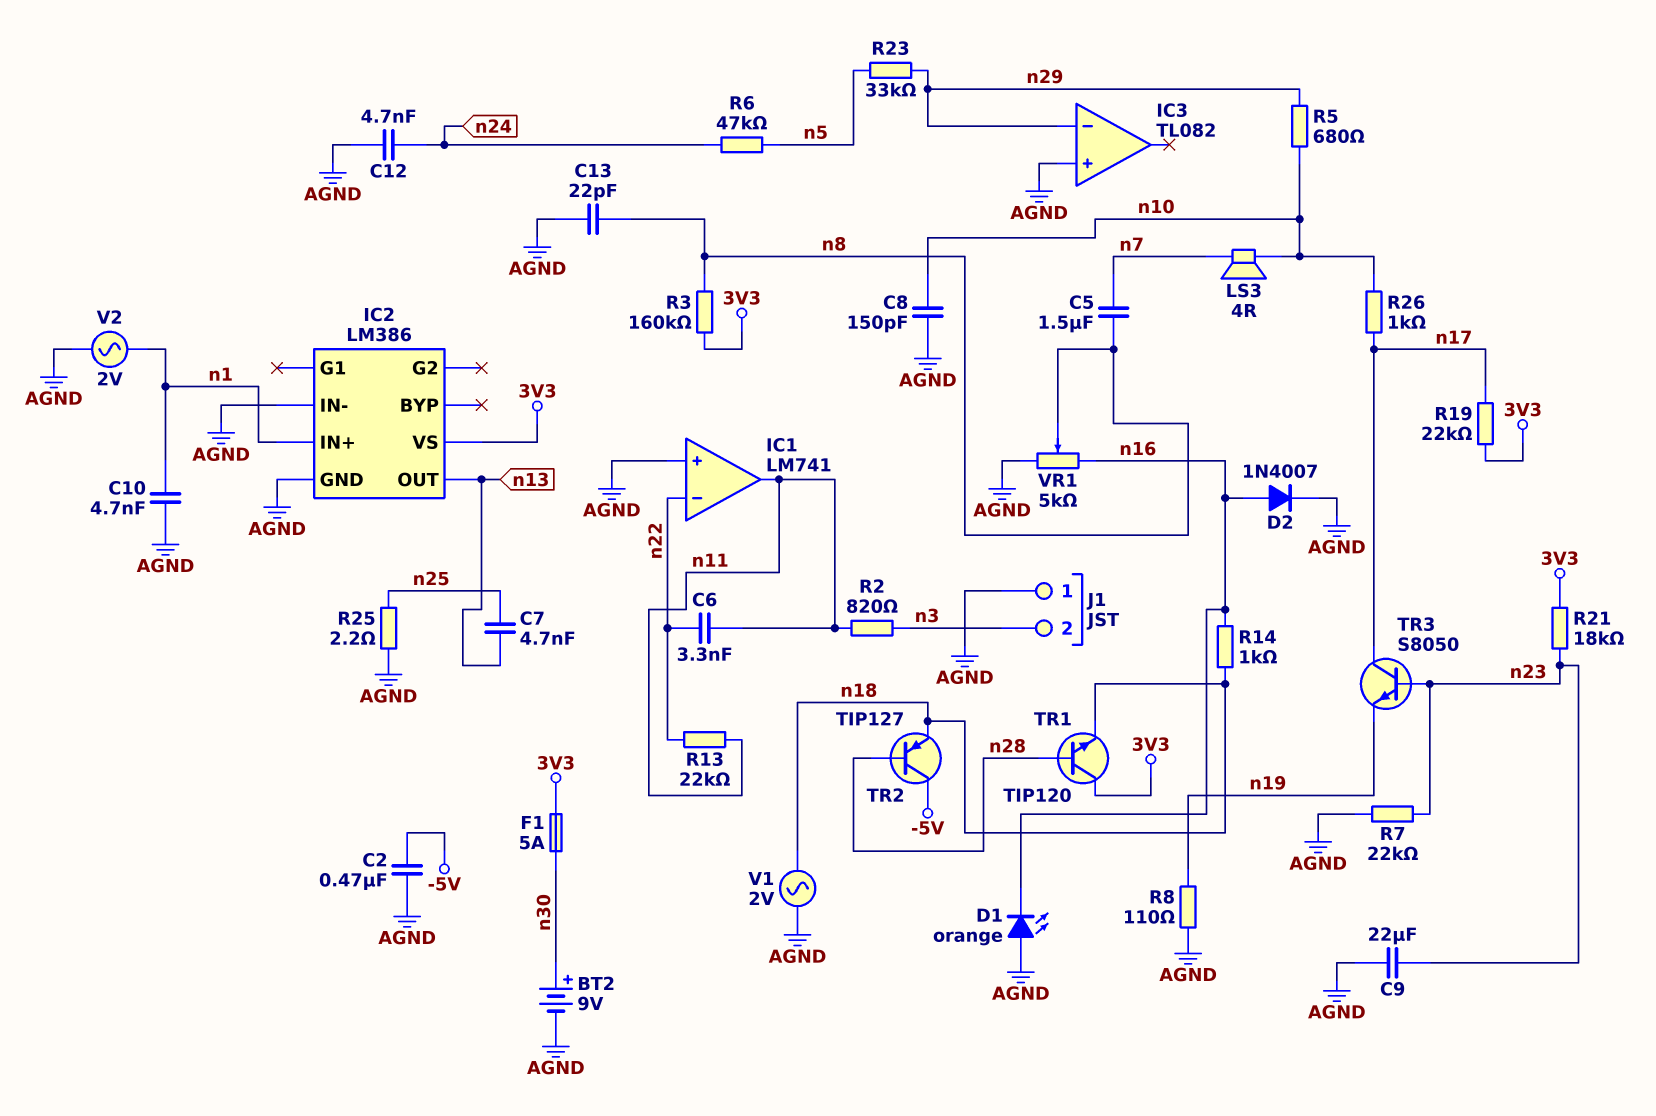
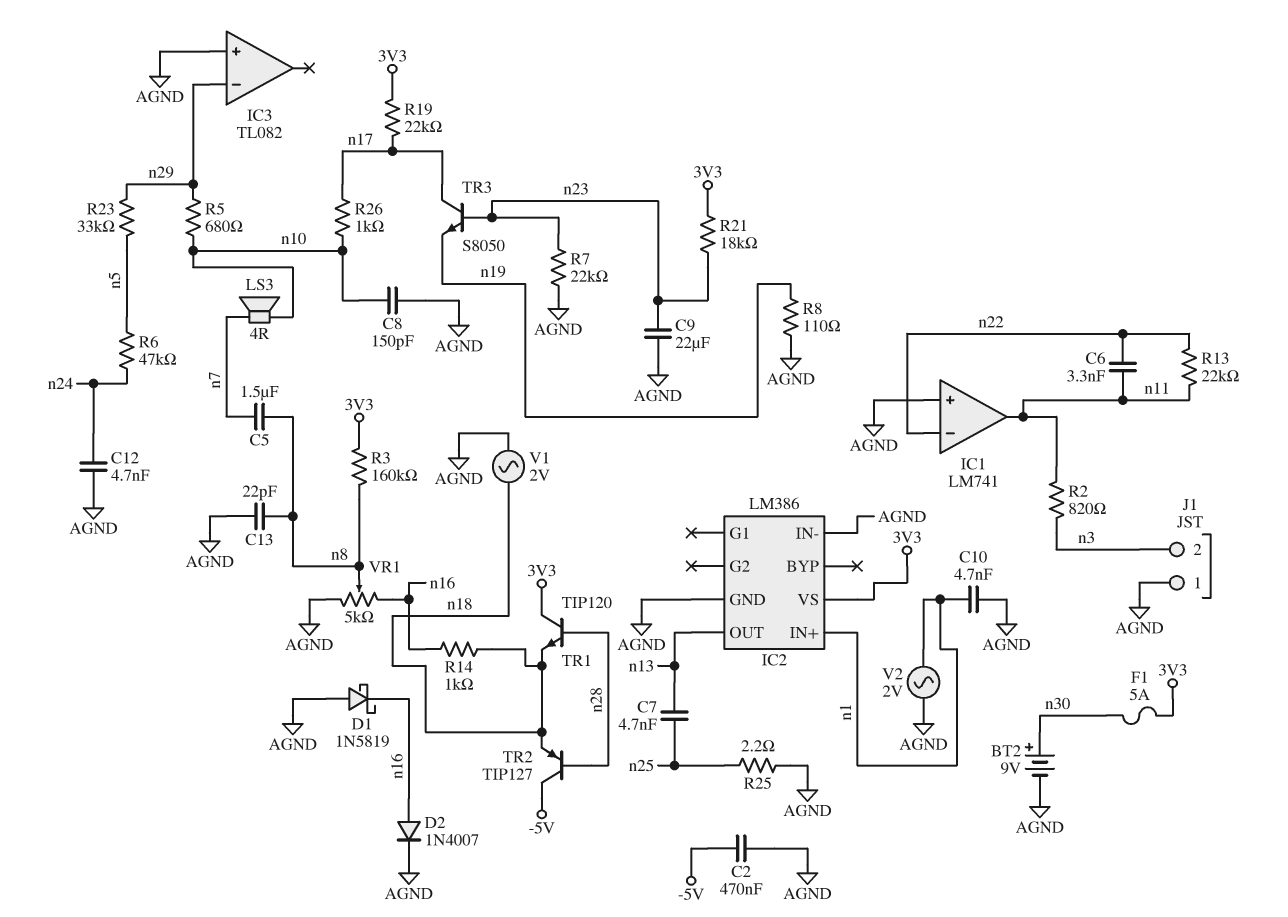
D1: LED orange (A AGND, K n16) -> schottky 1N5819 (A AGND, K n16)

